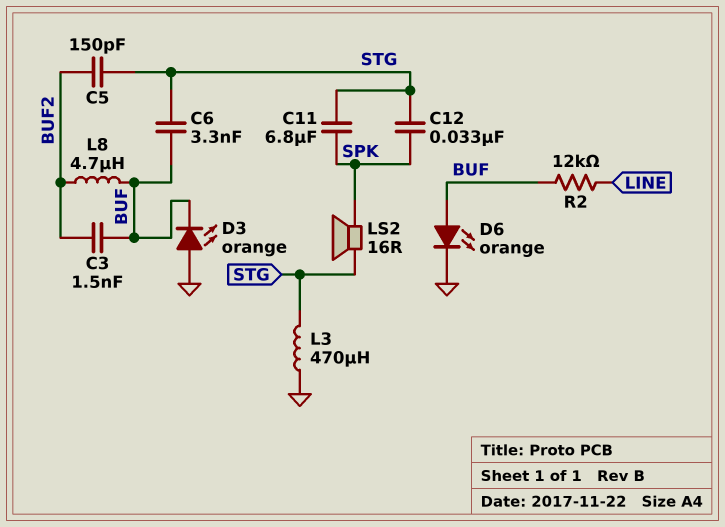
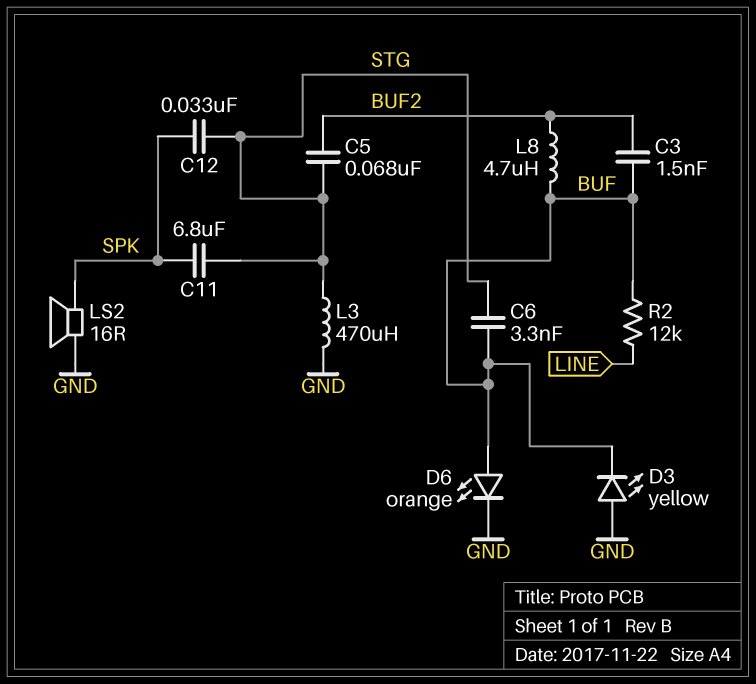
C5: 150pF (BUF2, STG) -> 68nF (BUF2, STG)
D3: LED orange (A GND, K BUF) -> LED yellow (A GND, K BUF)
LS2: speaker 16R (SPK, STG) -> speaker 16R (GND, SPK)

